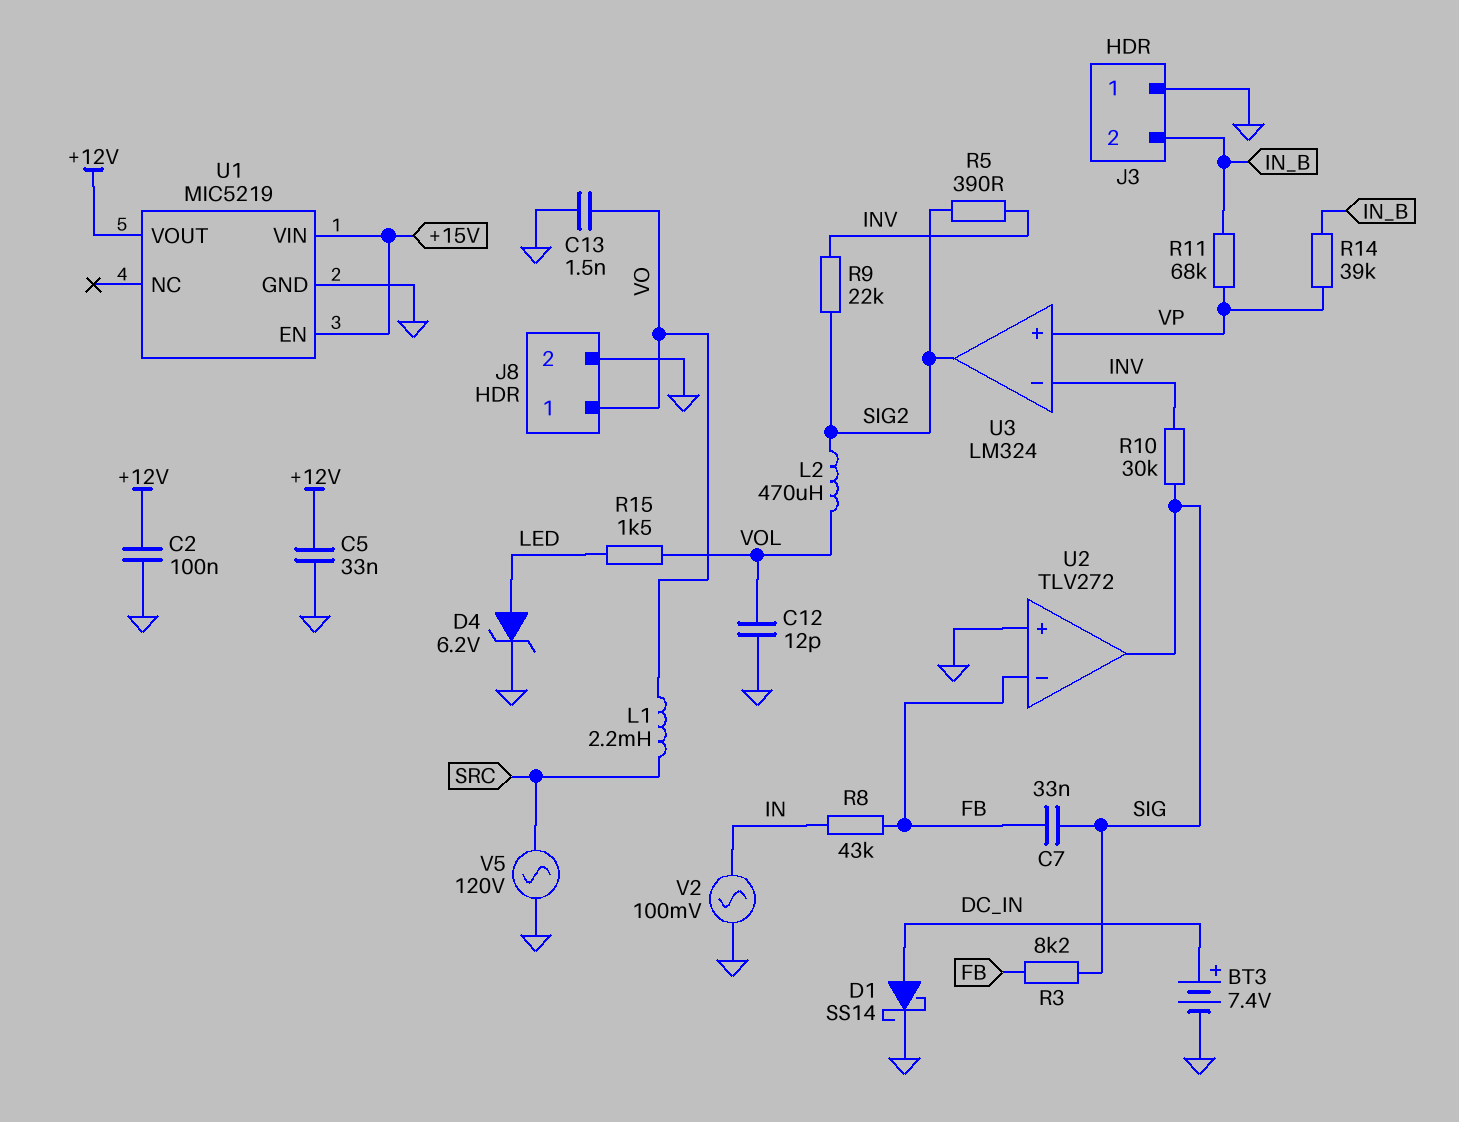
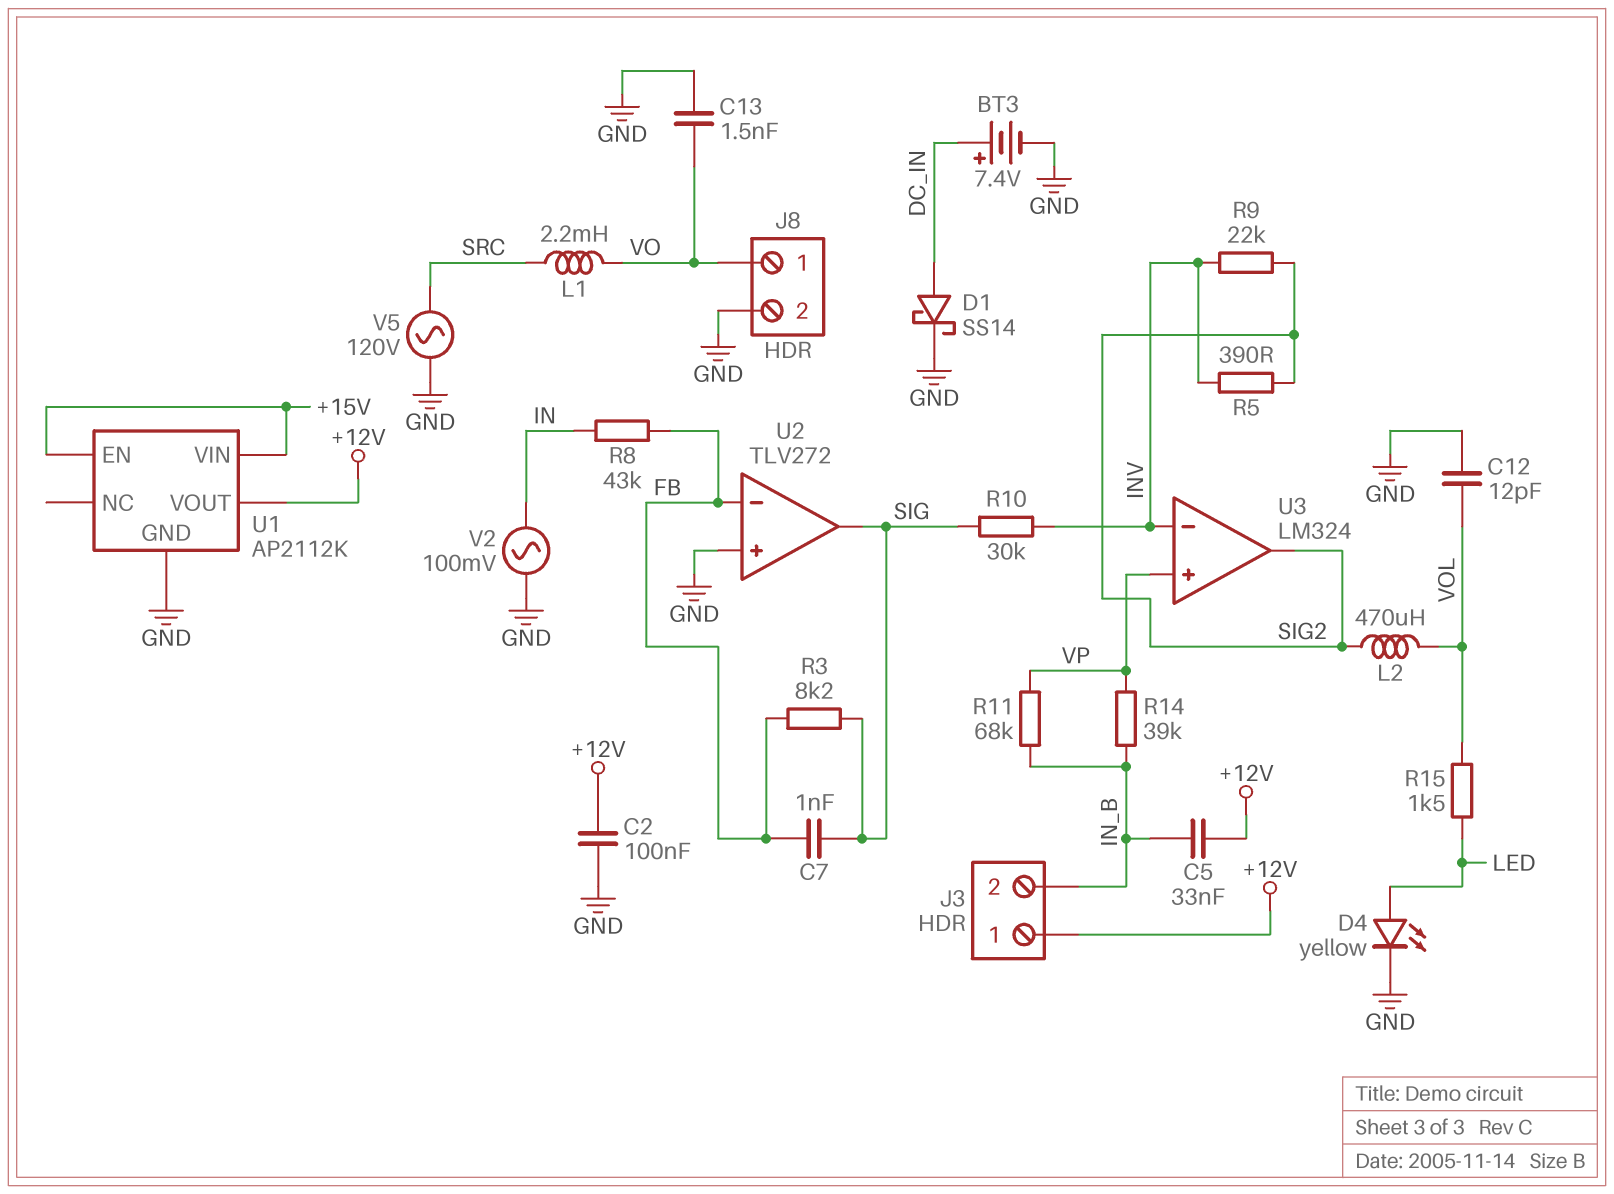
C5: 33nF (+12V, GND) -> 33nF (+12V, IN_B)
C7: 33nF (FB, SIG) -> 1nF (FB, SIG)
D4: zener 6.2V (A LED, K GND) -> LED yellow (A LED, K GND)
J3 pin 1: GND -> +12V
U1: MIC5219 -> AP2112K

